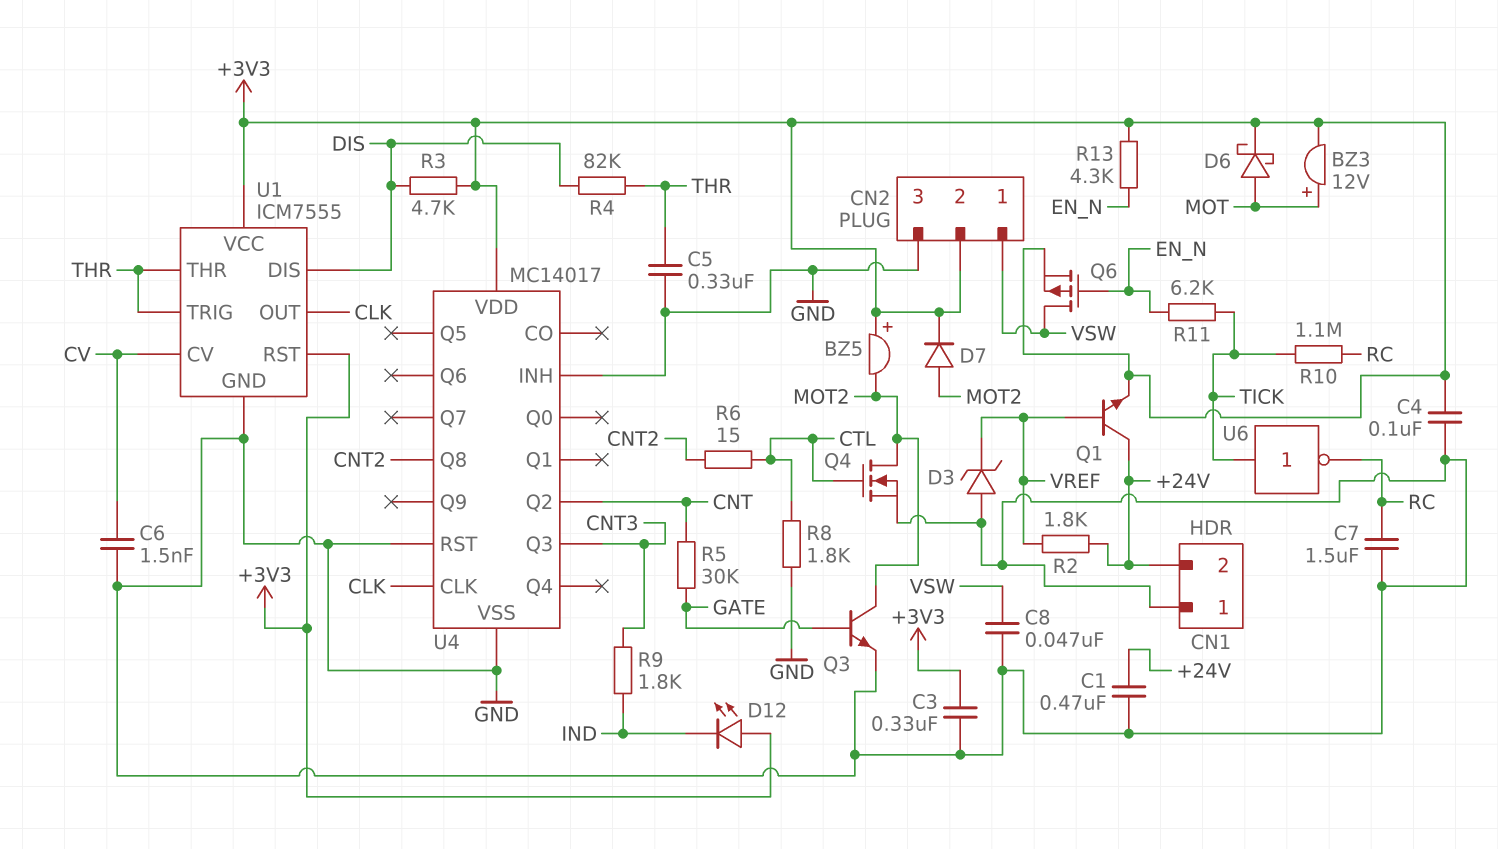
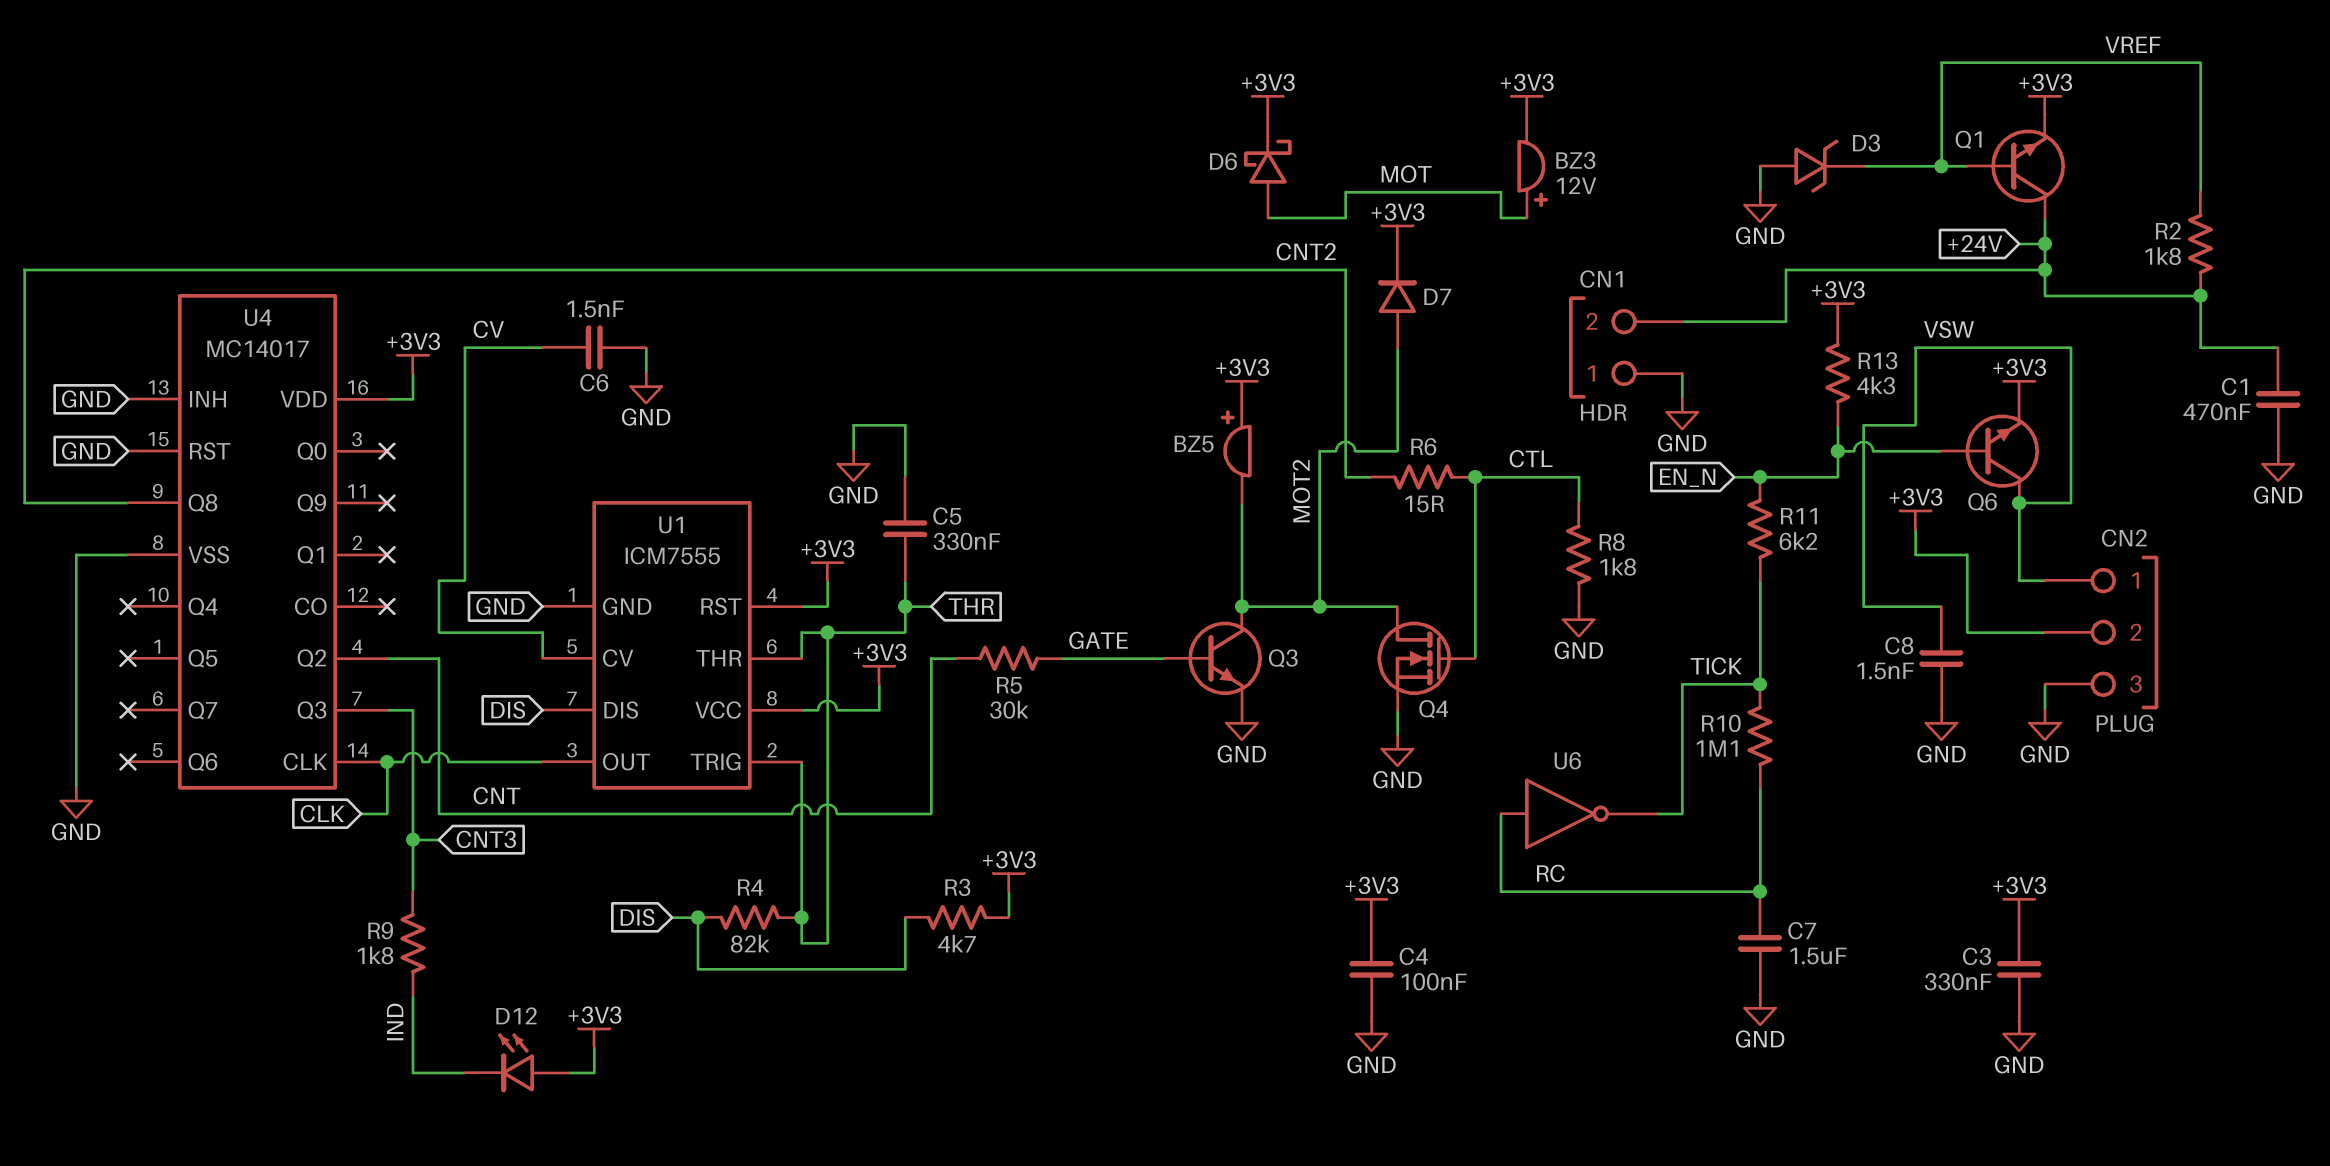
C8: 47nF (GND, VSW) -> 1.5nF (GND, VSW)
Q6: PMOS (G EN_N, D VSW, S +3V3) -> NPN (B EN_N, C VSW, E +3V3)
U6: NOT (in TICK, out RC) -> NOT (in RC, out TICK)

